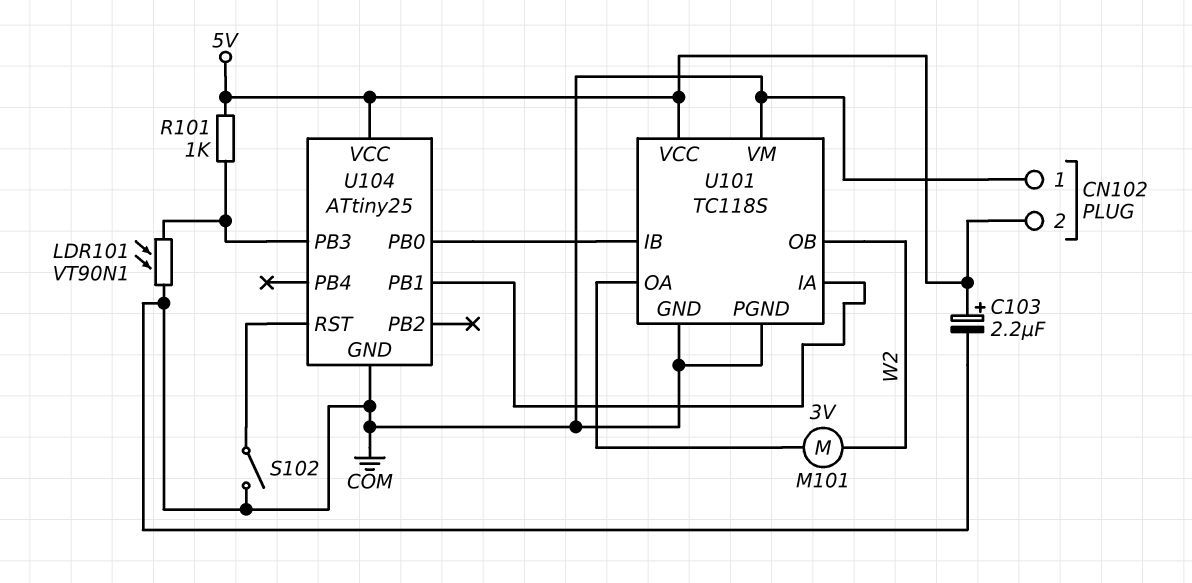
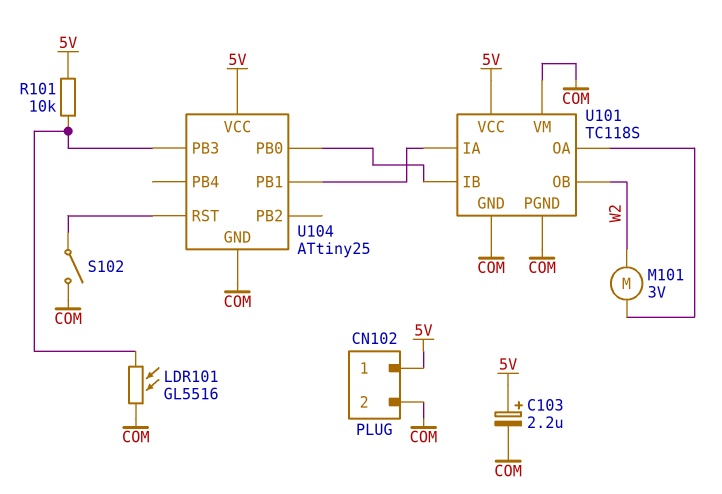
CN102 pin 1: COM -> 5V
CN102 pin 2: 5V -> COM
LDR101: VT90N1 (COM, U104/PB3) -> GL5516 (COM, U104/PB3)
R101: 1k (5V, U104/PB3) -> 10k (5V, U104/PB3)

